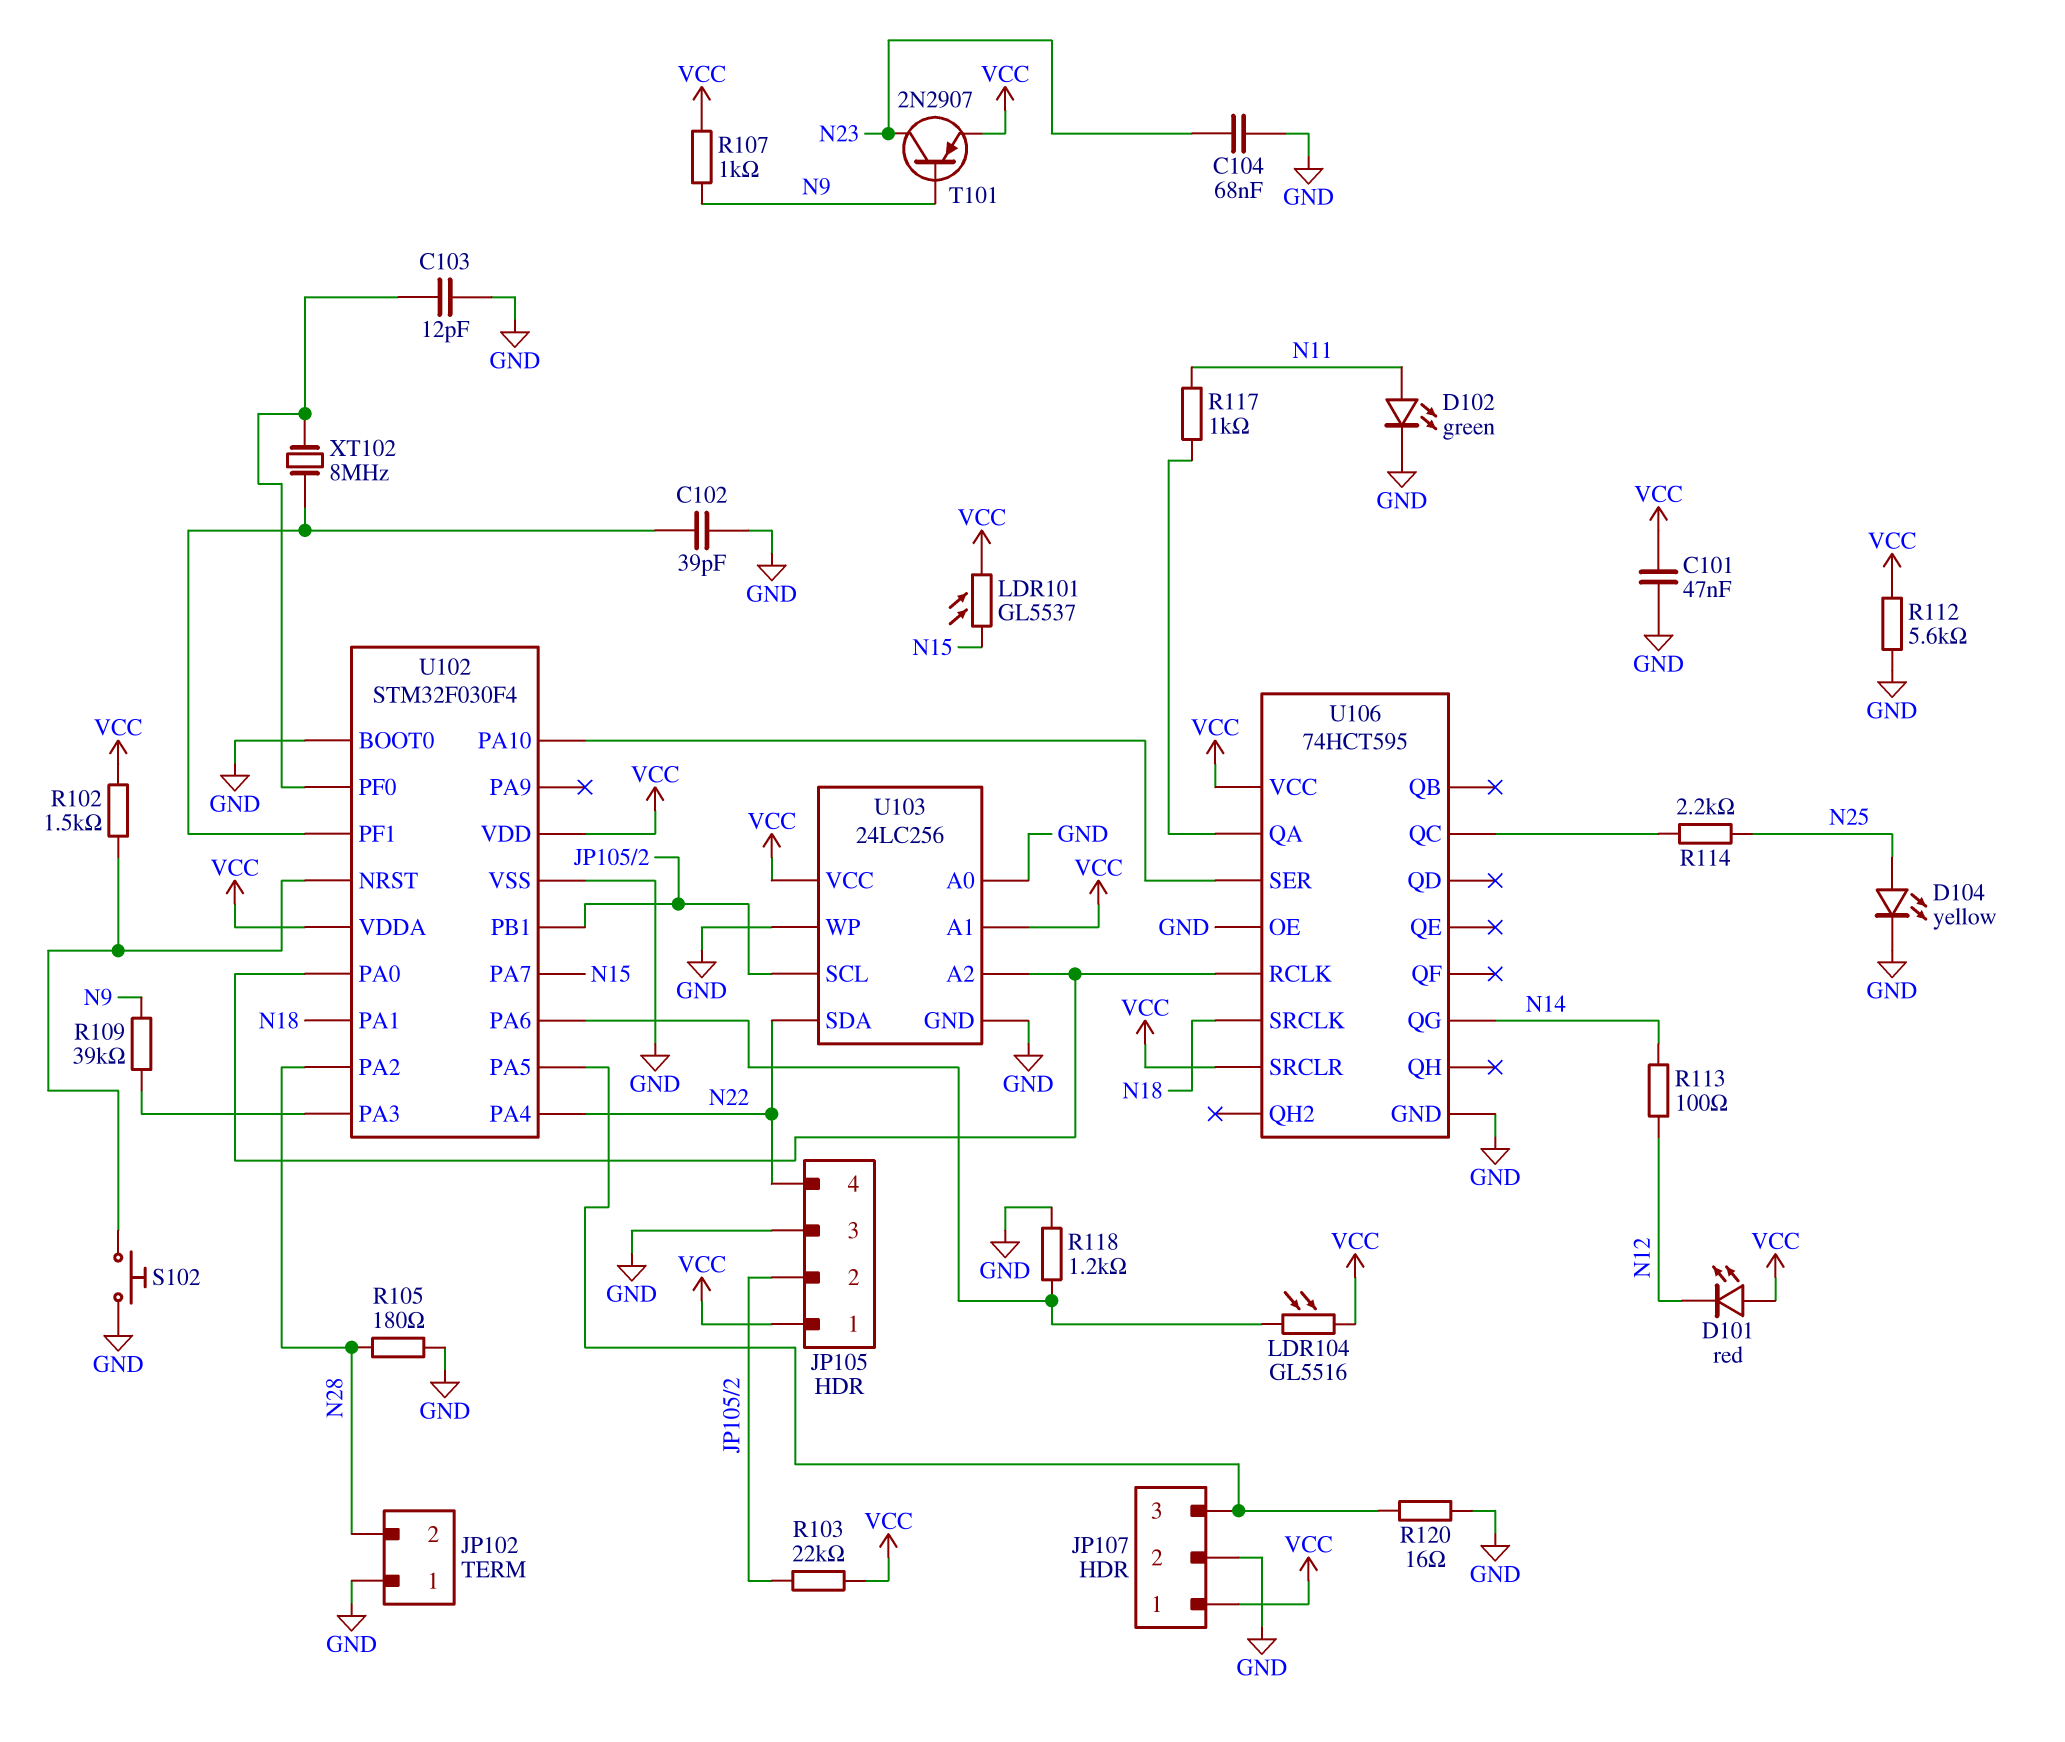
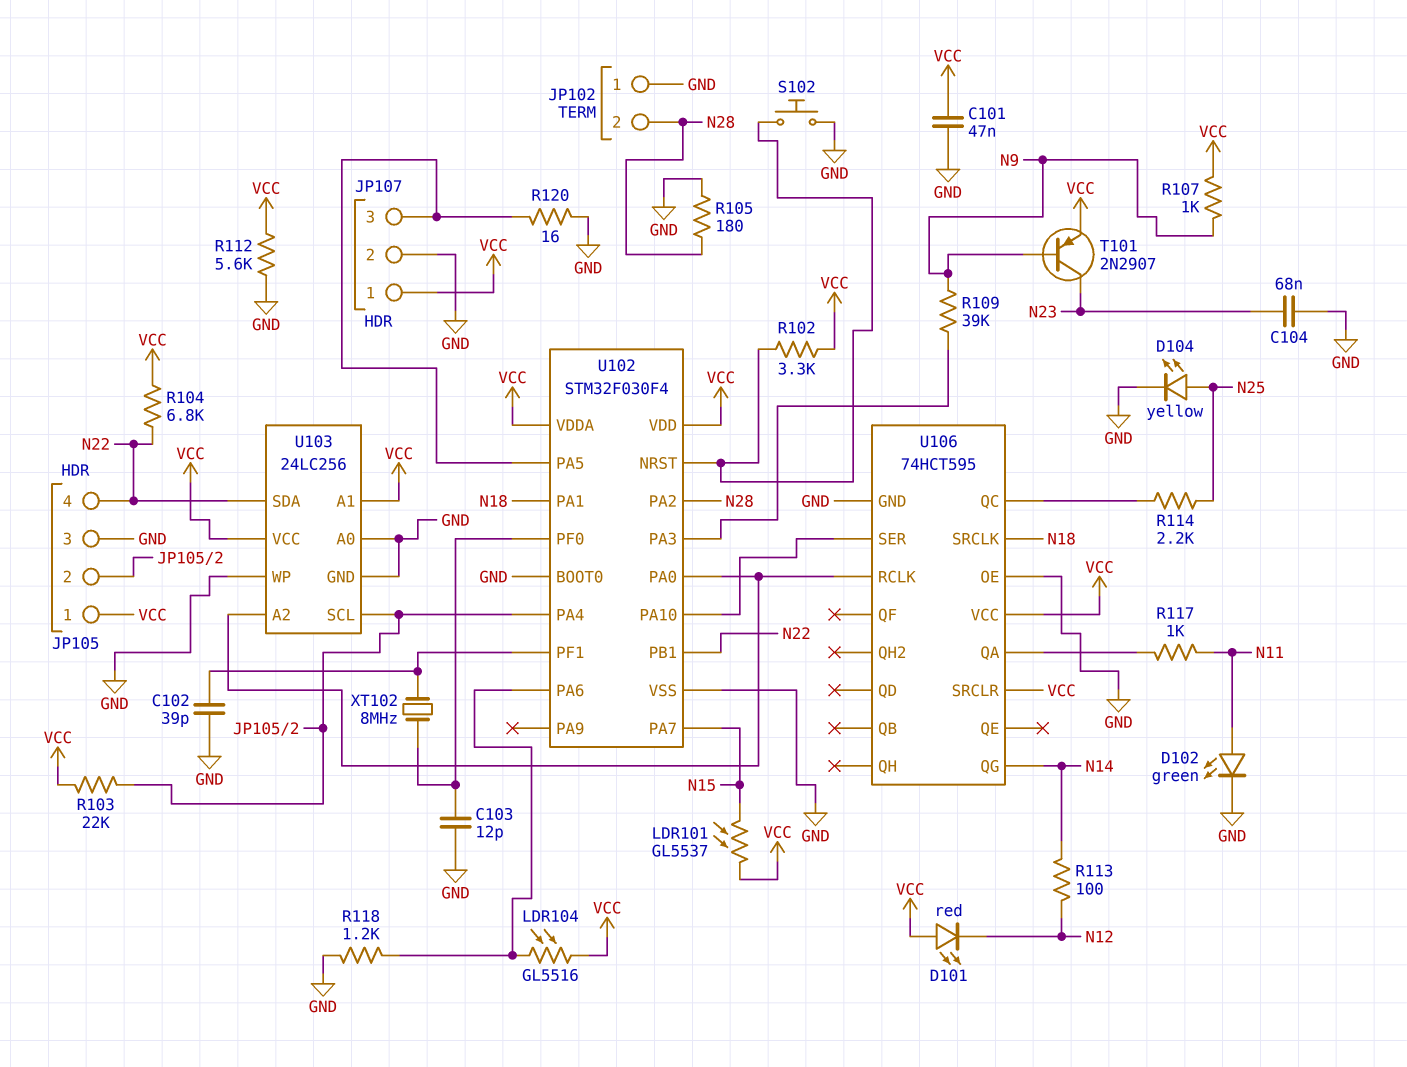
R102: 1.5k (U102/NRST, VCC) -> 3.3k (U102/NRST, VCC)
R104: none -> 6.8k (N22, VCC)
U102 pin PA4: N22 -> JP105/2
U102 pin PB1: JP105/2 -> N22

